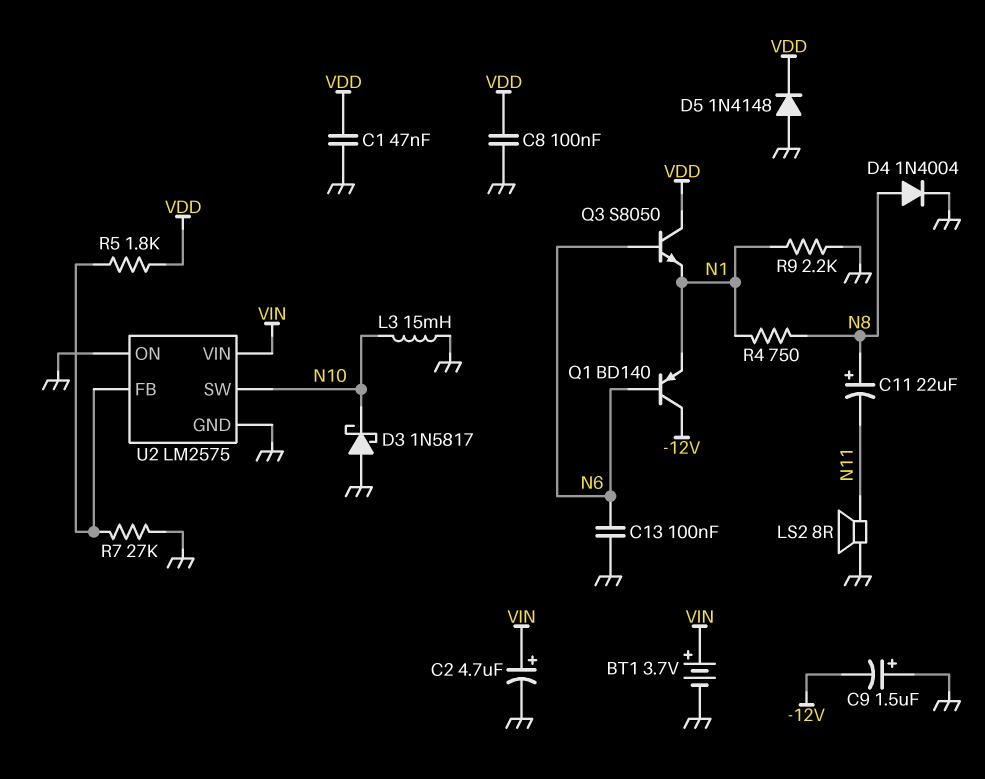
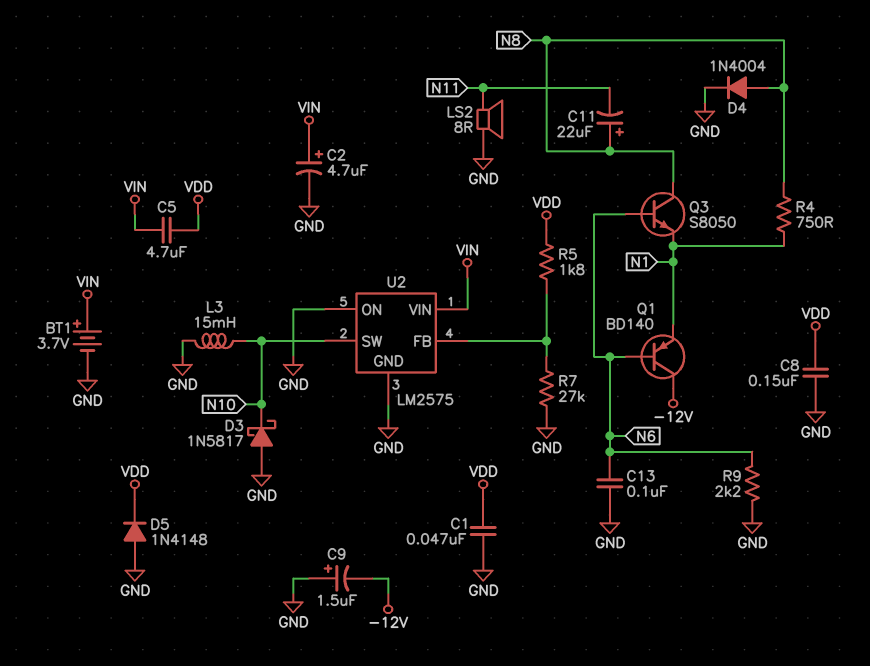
C5: none -> 4.7uF (VDD, VIN)
C8: 100nF (GND, VDD) -> 150nF (GND, VDD)
Q3: NPN S8050 (B N6, C VDD, E N1) -> NPN S8050 (B N6, C N8, E N1)
R9: 2.2k (GND, N1) -> 2.2k (GND, N6)

